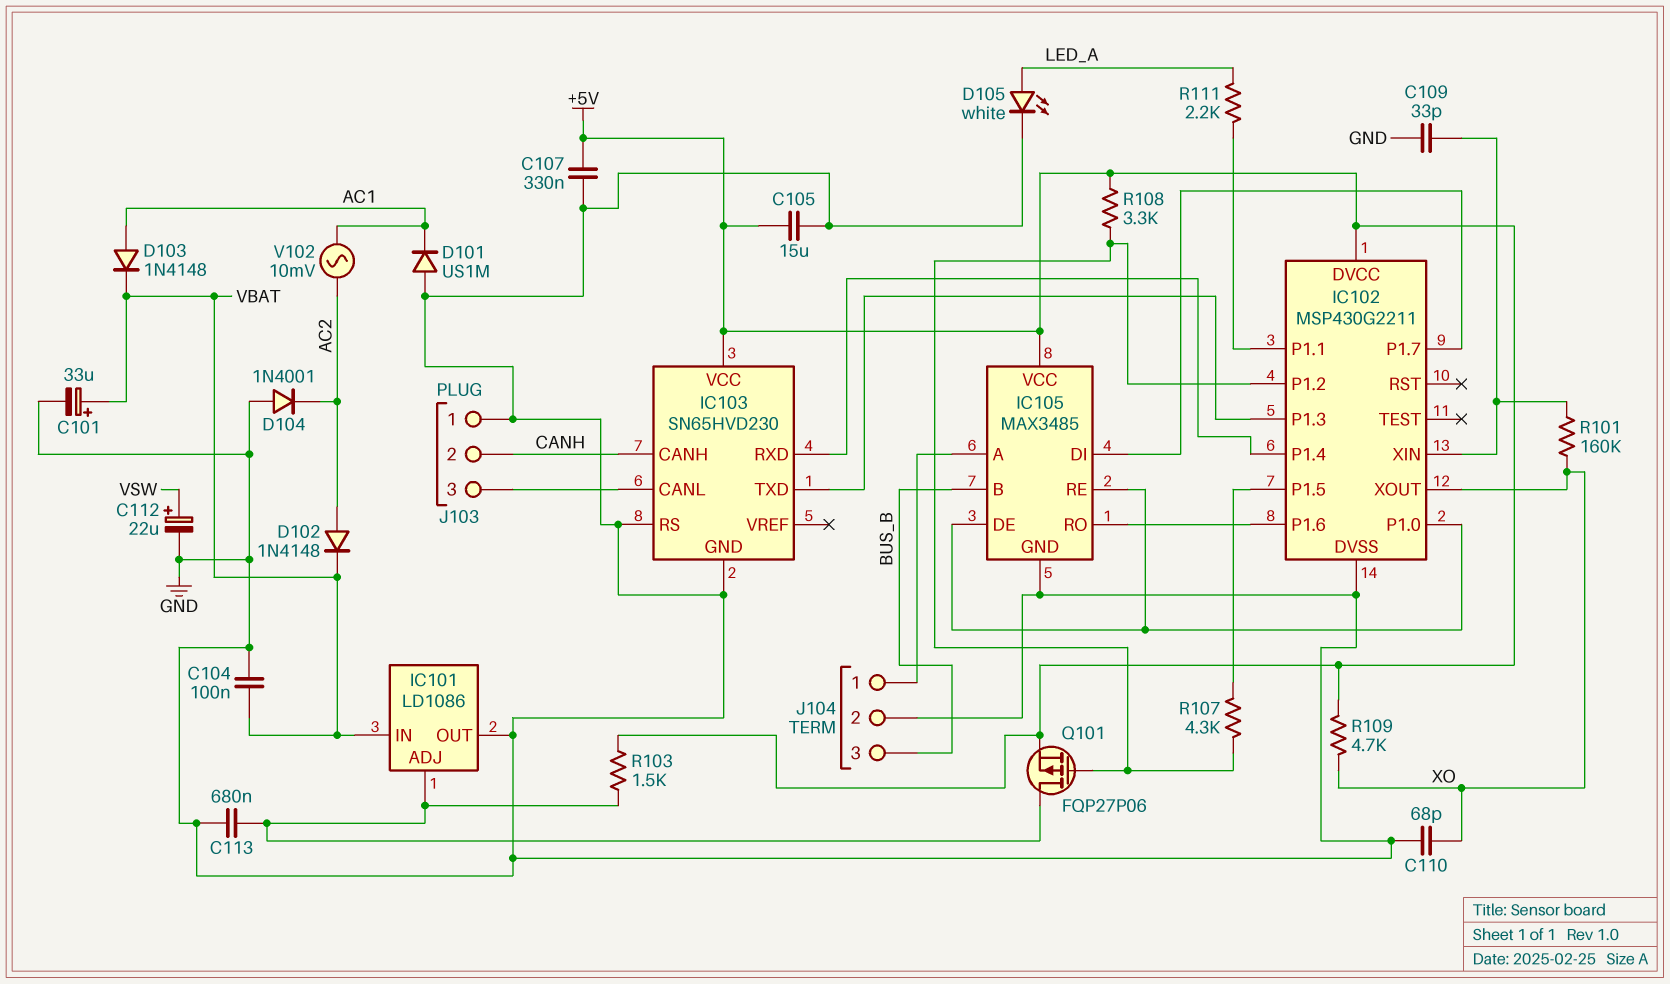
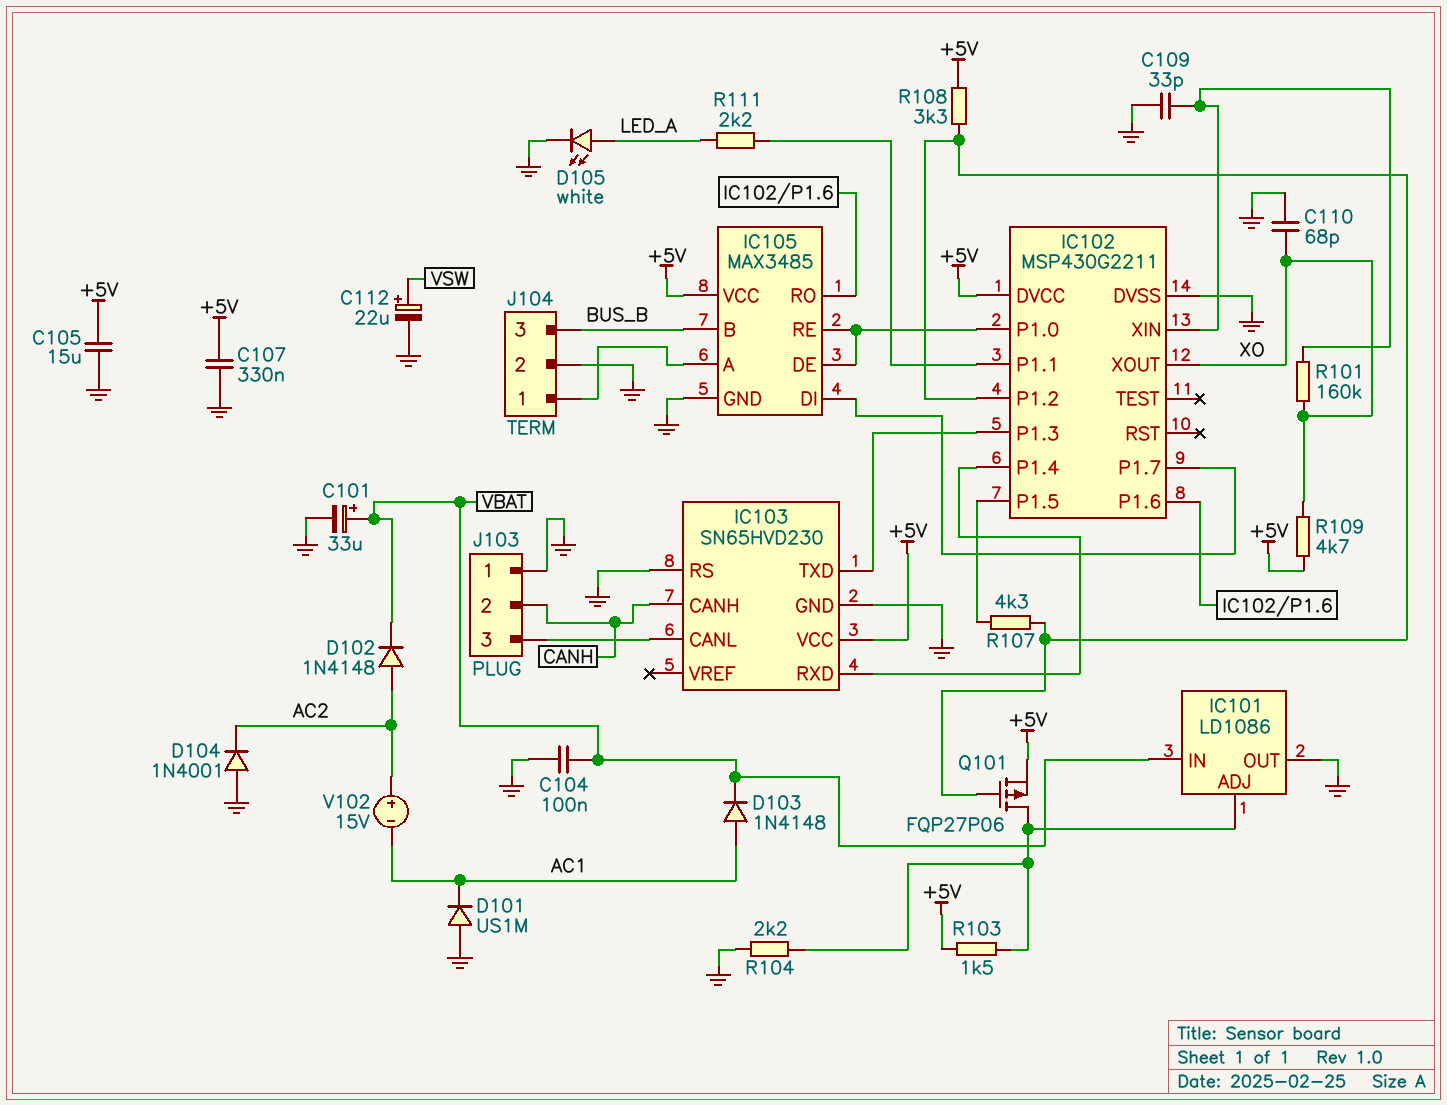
C113: 680nF (GND, IC101/ADJ) -> none
R104: none -> 2.2k (GND, IC101/ADJ)
V102: AC 10mV (AC1, AC2) -> 15V (plus AC2, minus AC1)

